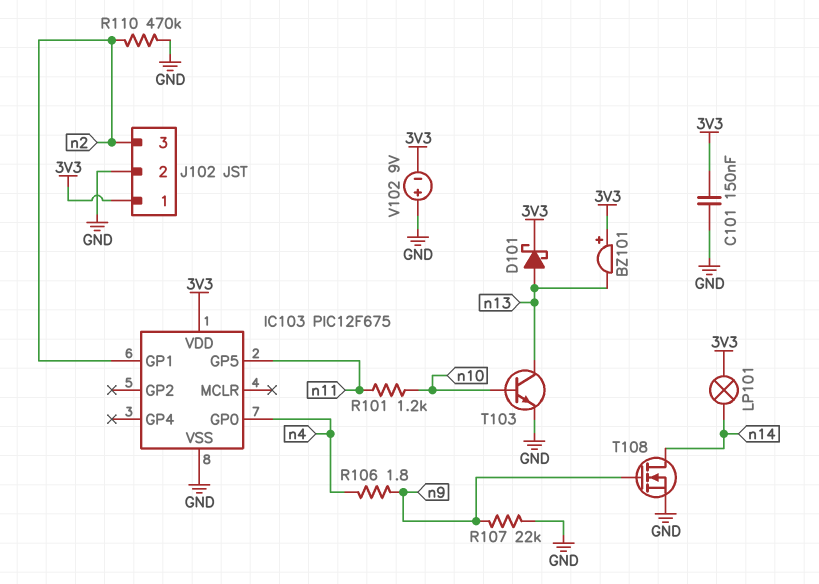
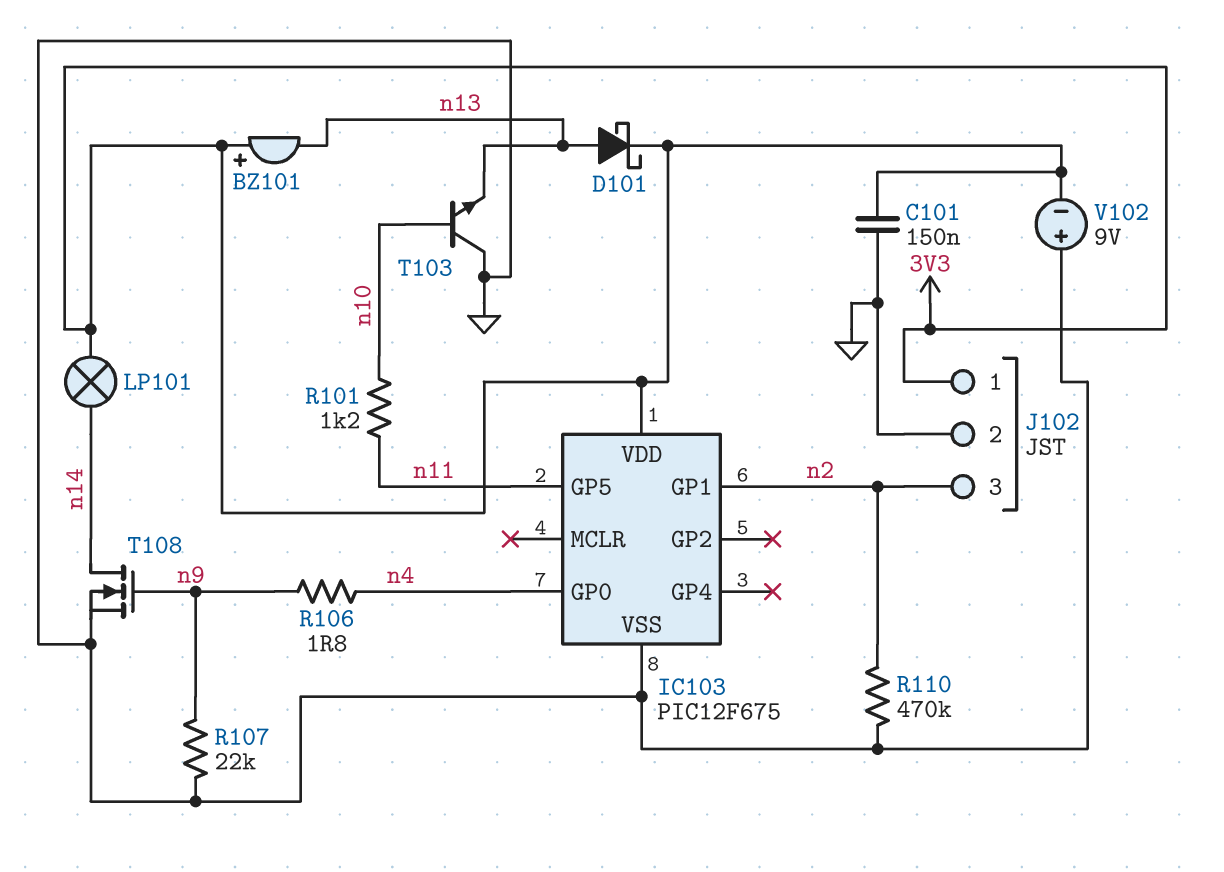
T103: NPN (B n10, C n13, E GND) -> NPN (B n10, C GND, E n13)

